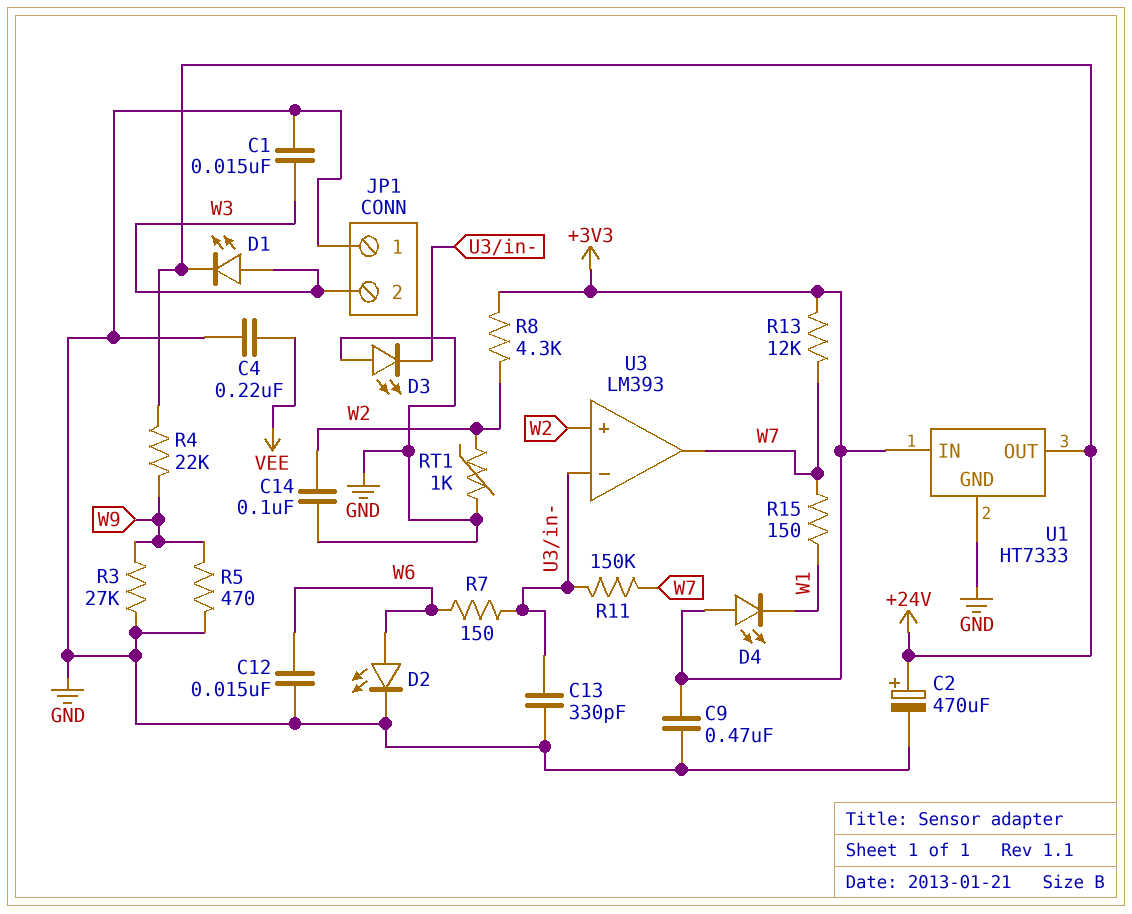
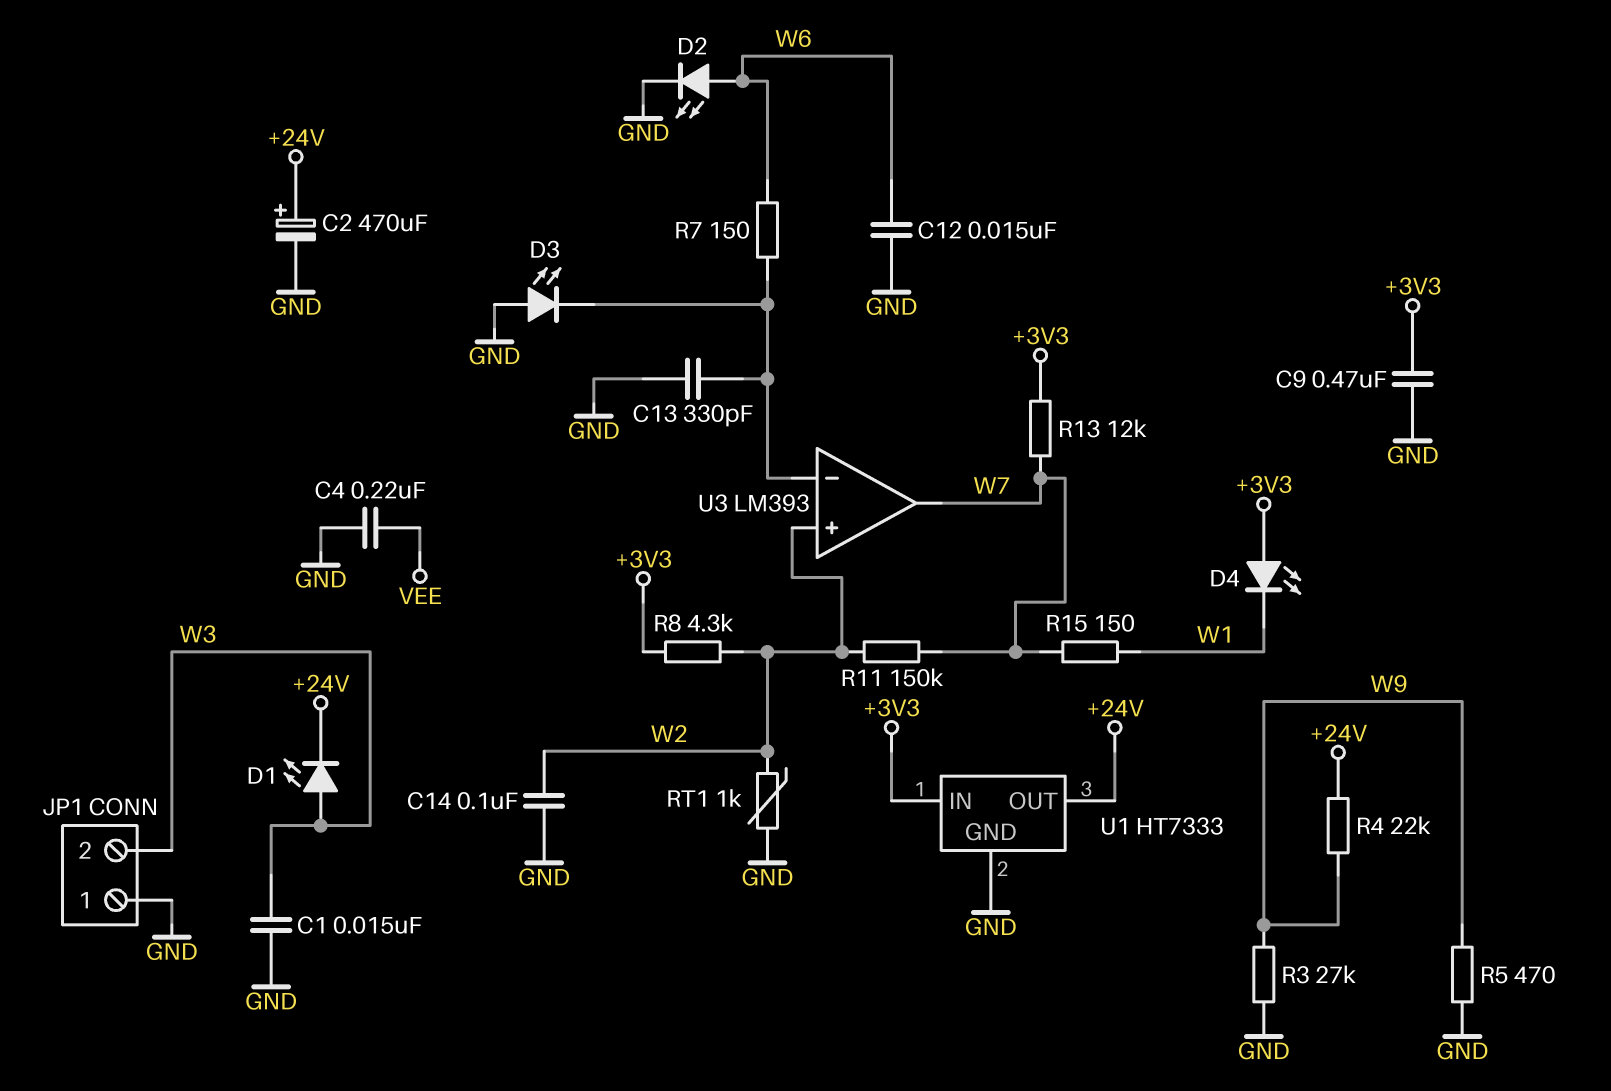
R11: 150k (U3/in-, W7) -> 150k (W2, W7)

